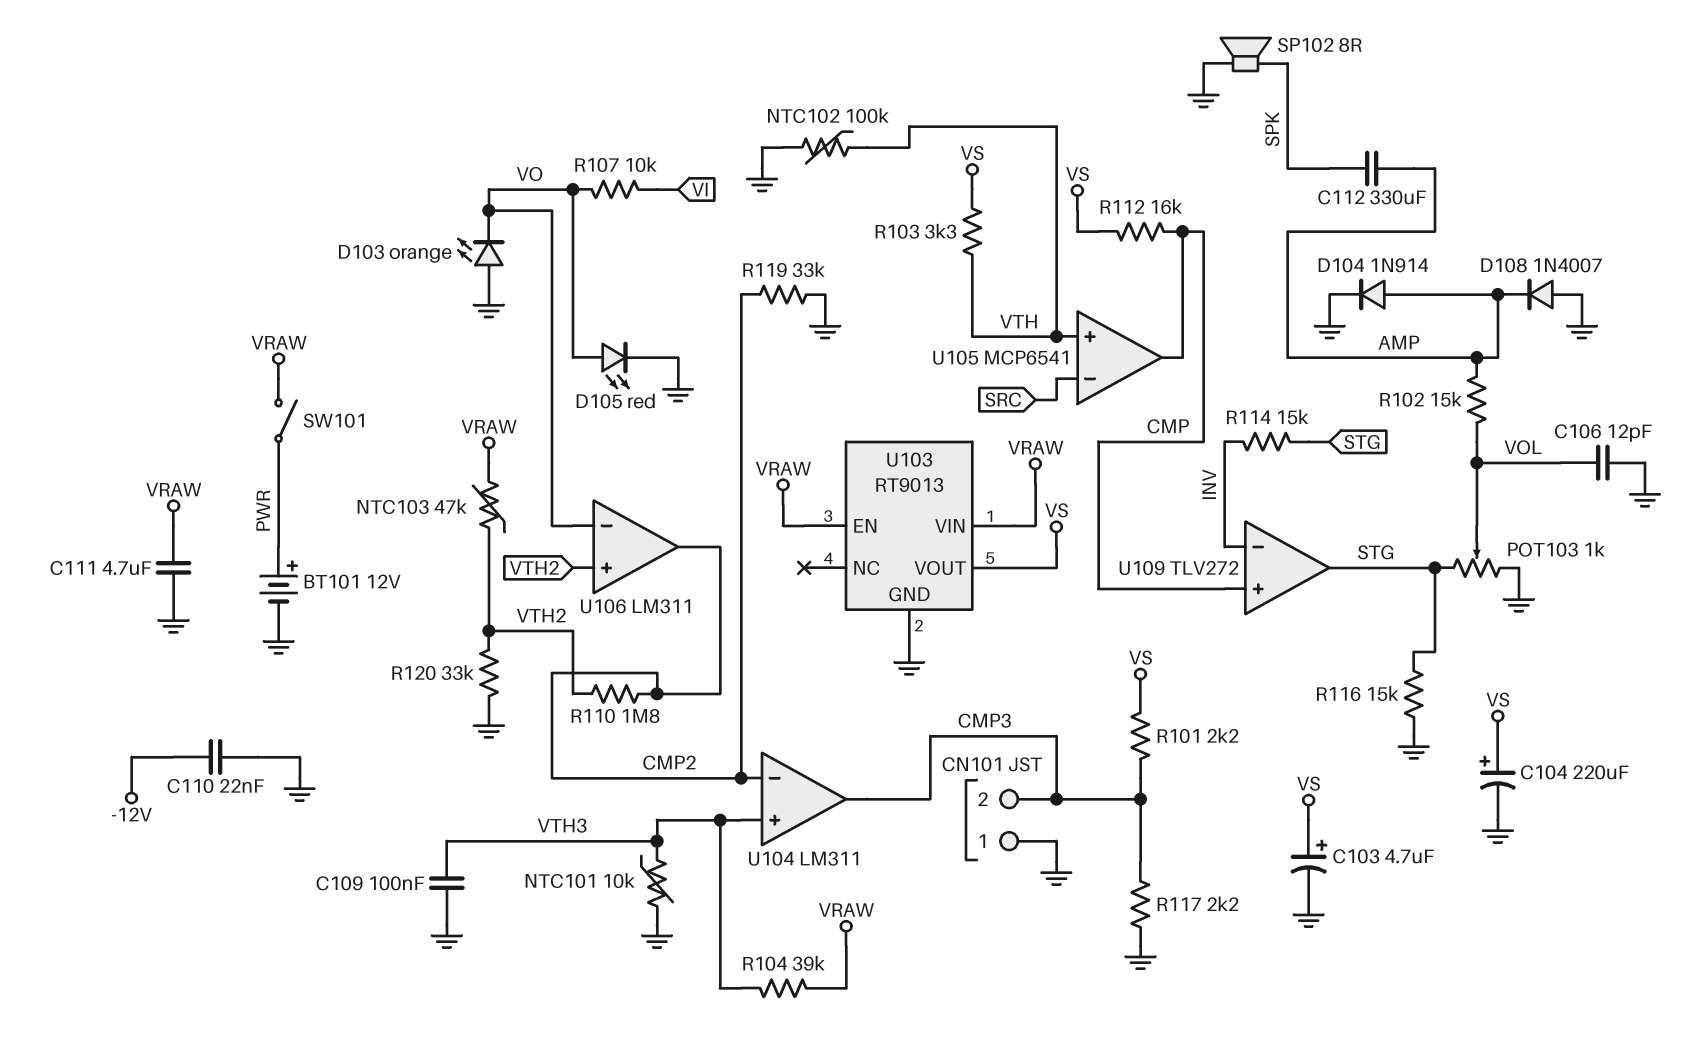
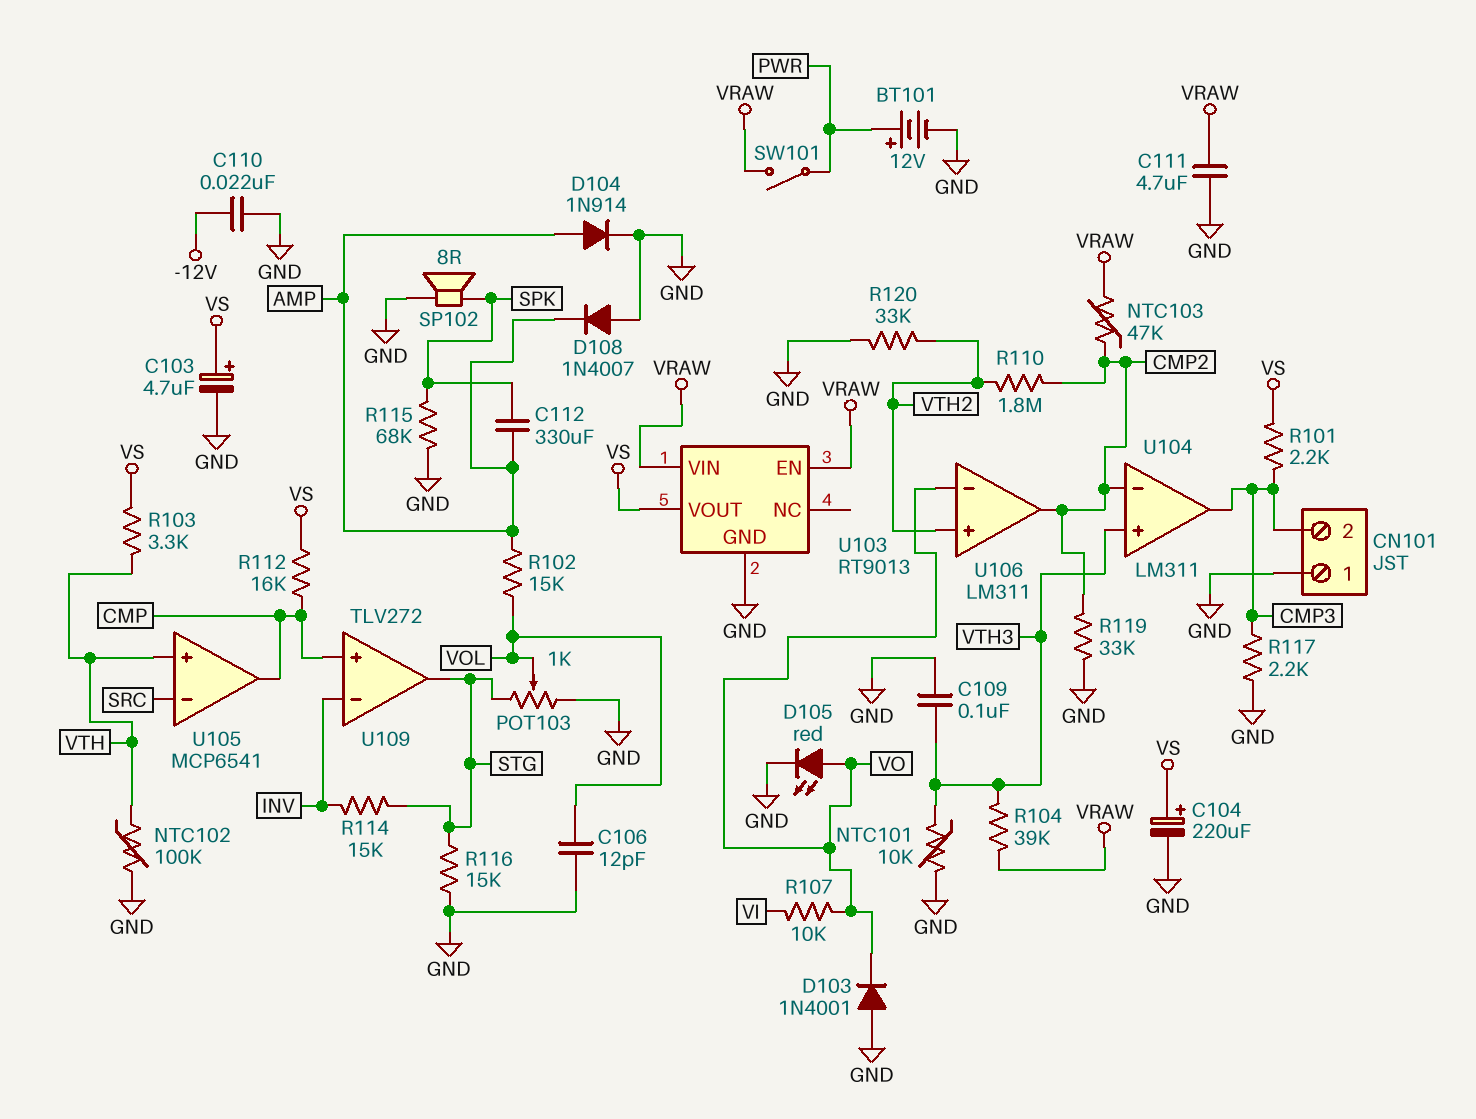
D103: LED orange (A GND, K VO) -> diode 1N4001 (A GND, K VO)
NTC103: 47k (VRAW, VTH2) -> 47k (CMP2, VRAW)
R115: none -> 68k (GND, SPK)

